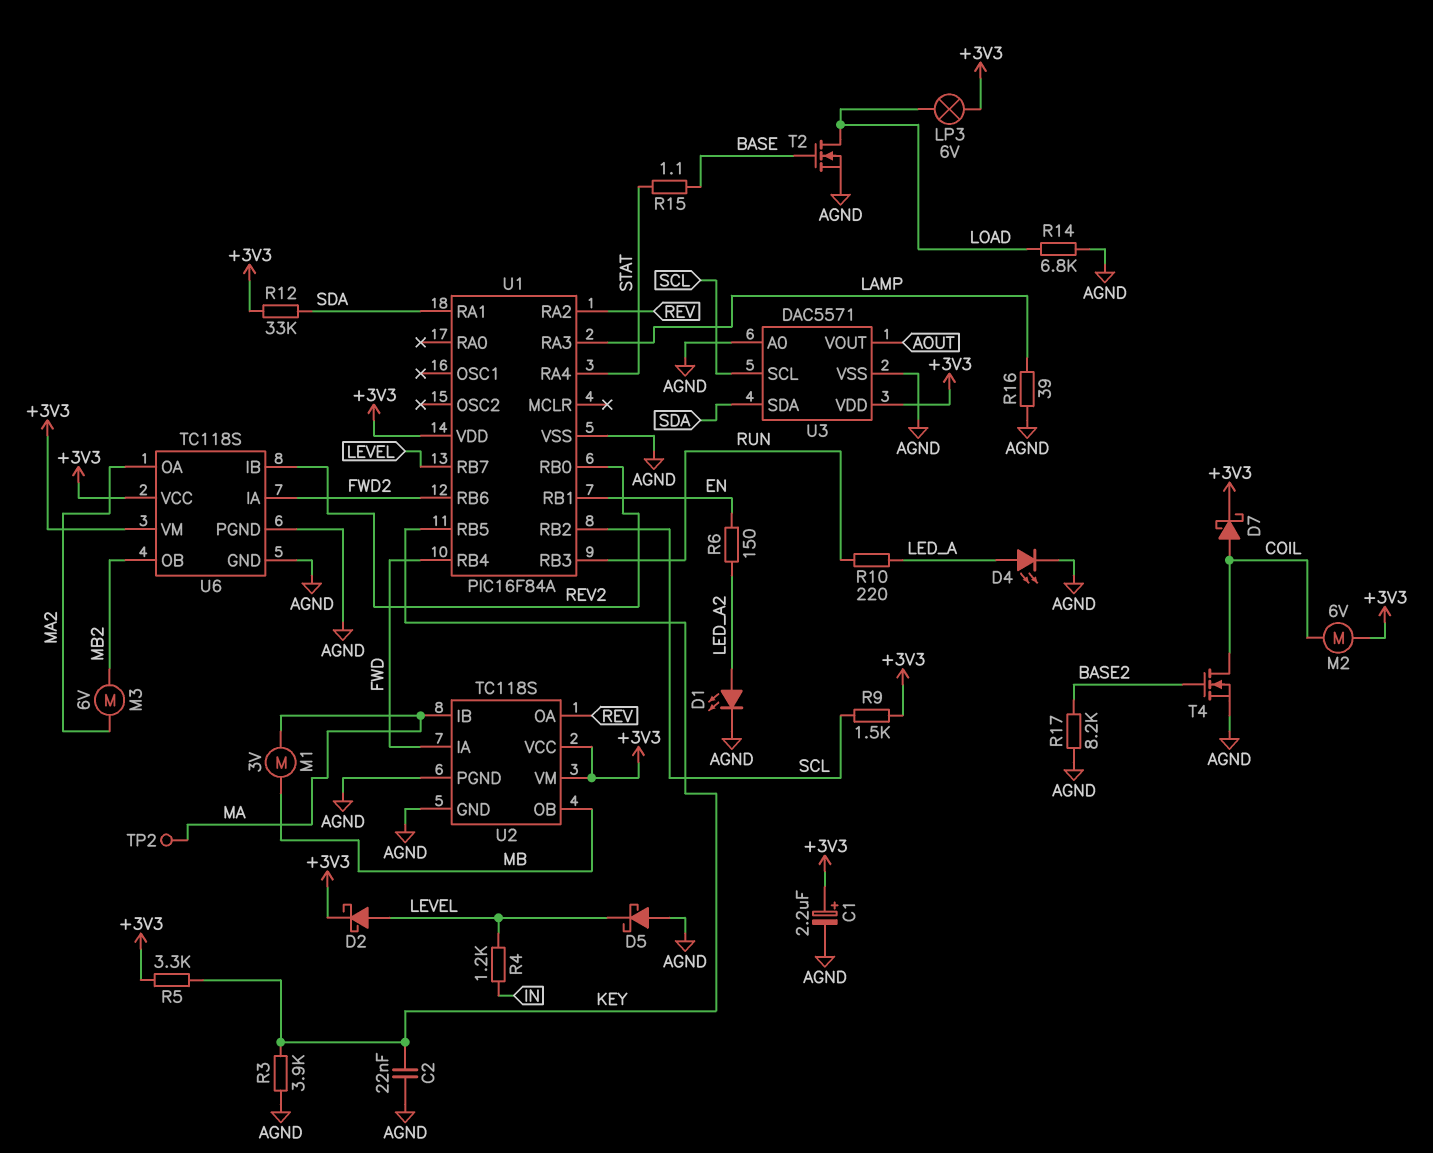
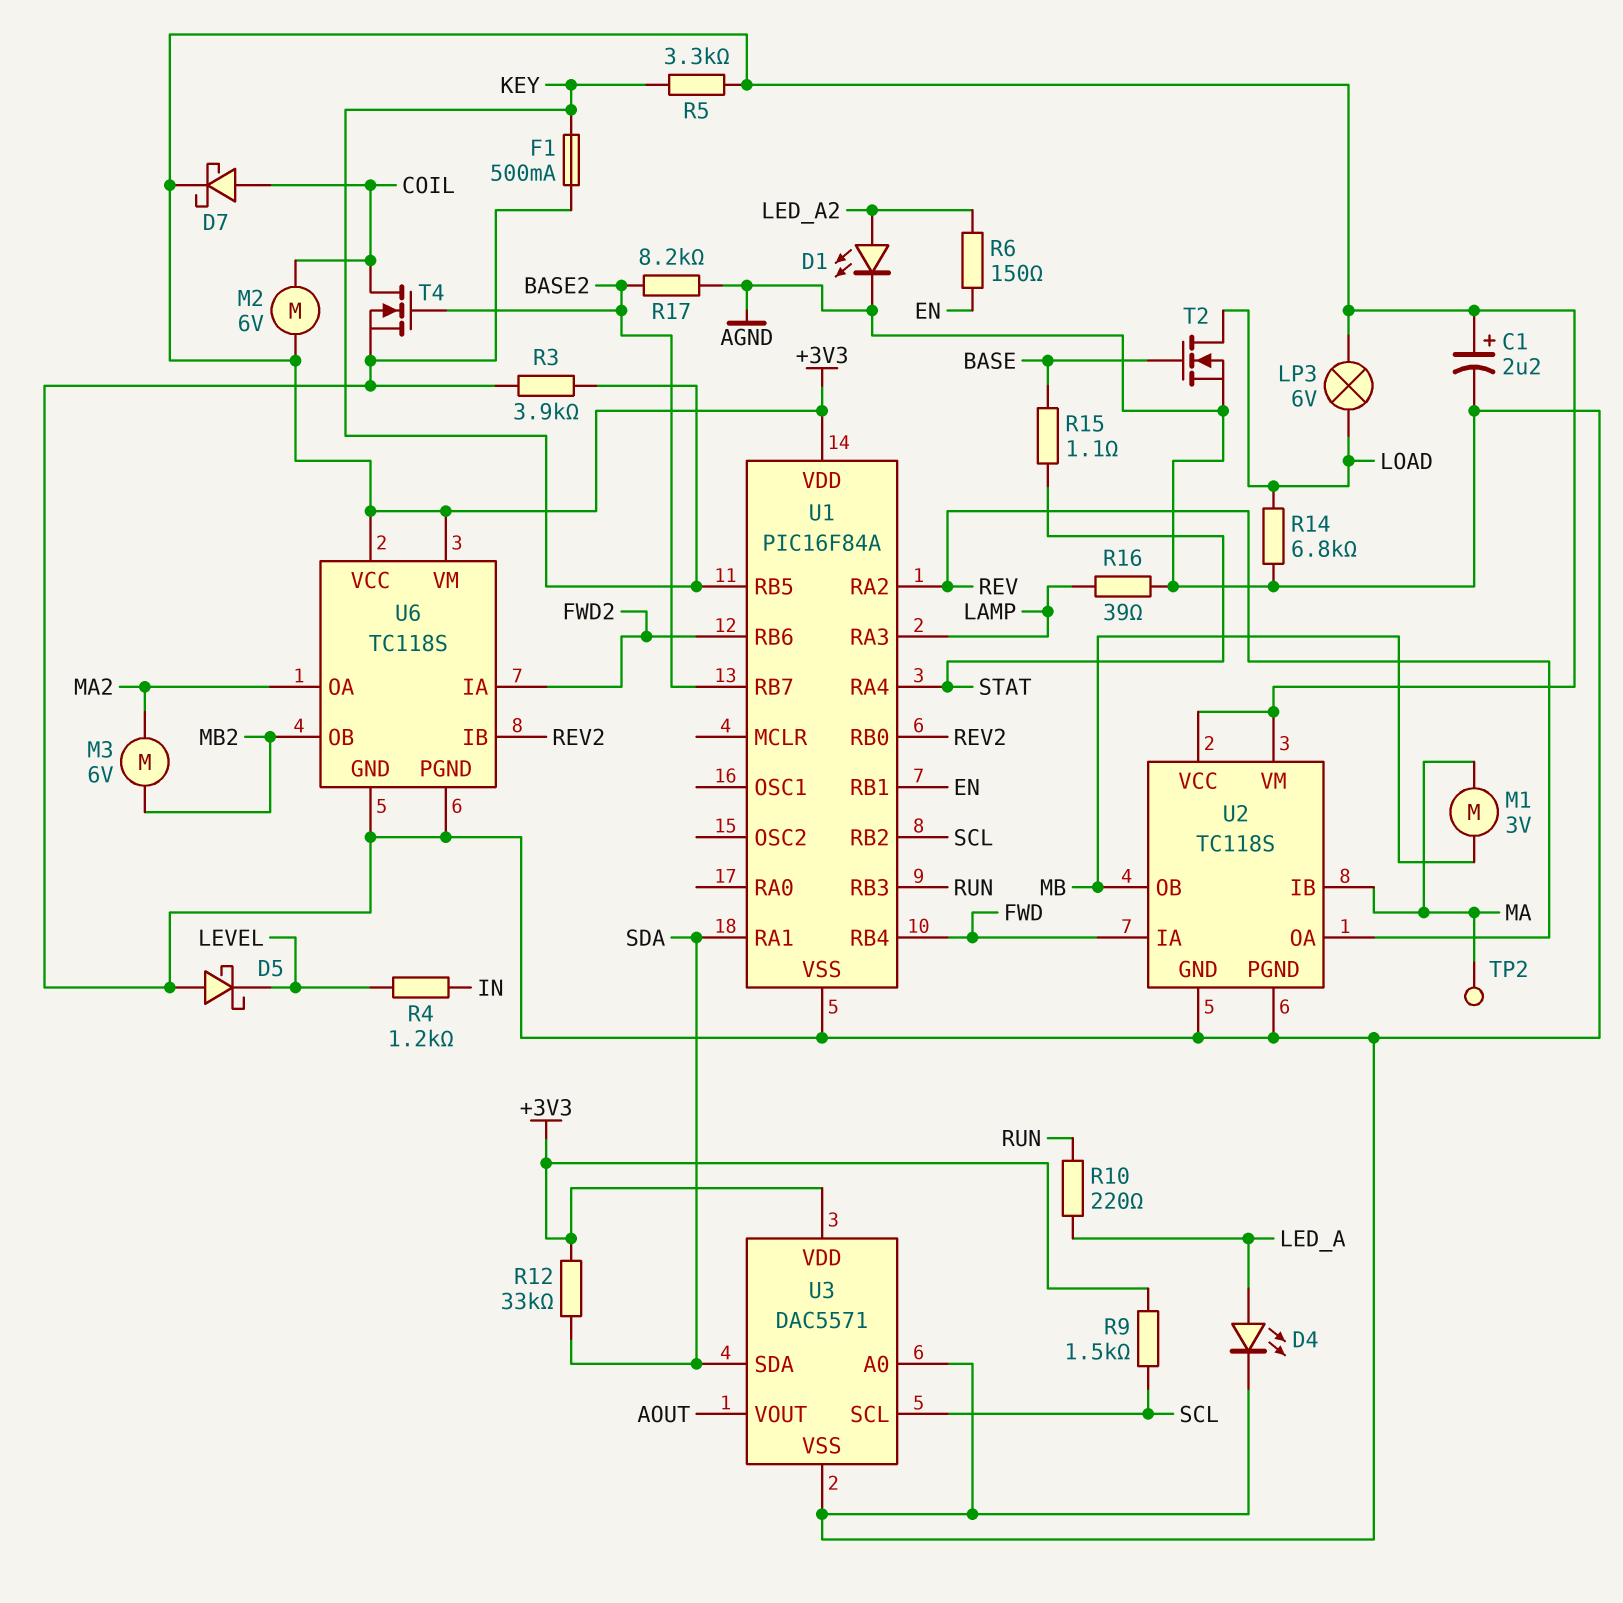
C2: 22nF (AGND, KEY) -> none
D2: schottky (A LEVEL, K +3V3) -> none
F1: none -> 500mA (AGND, KEY)
U1 pin RB7: LEVEL -> BASE2

